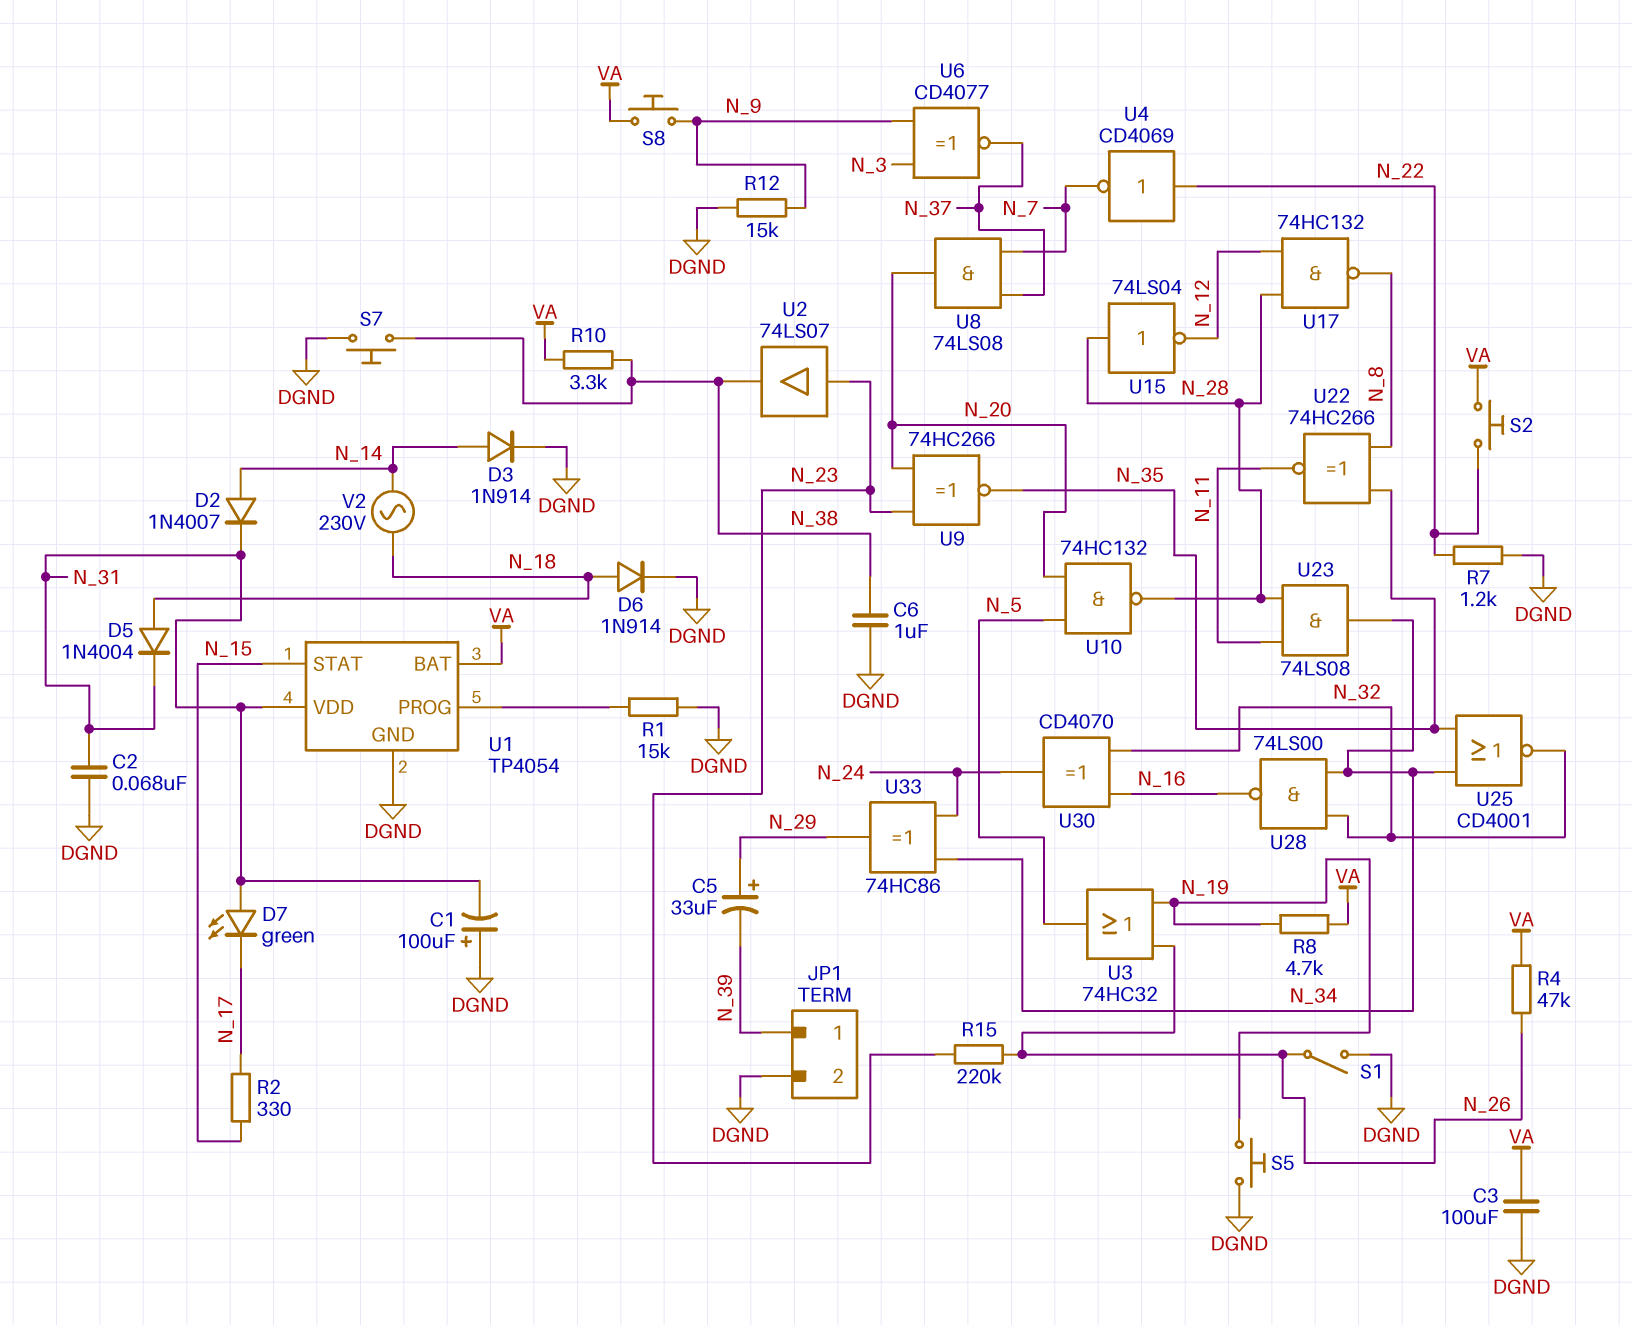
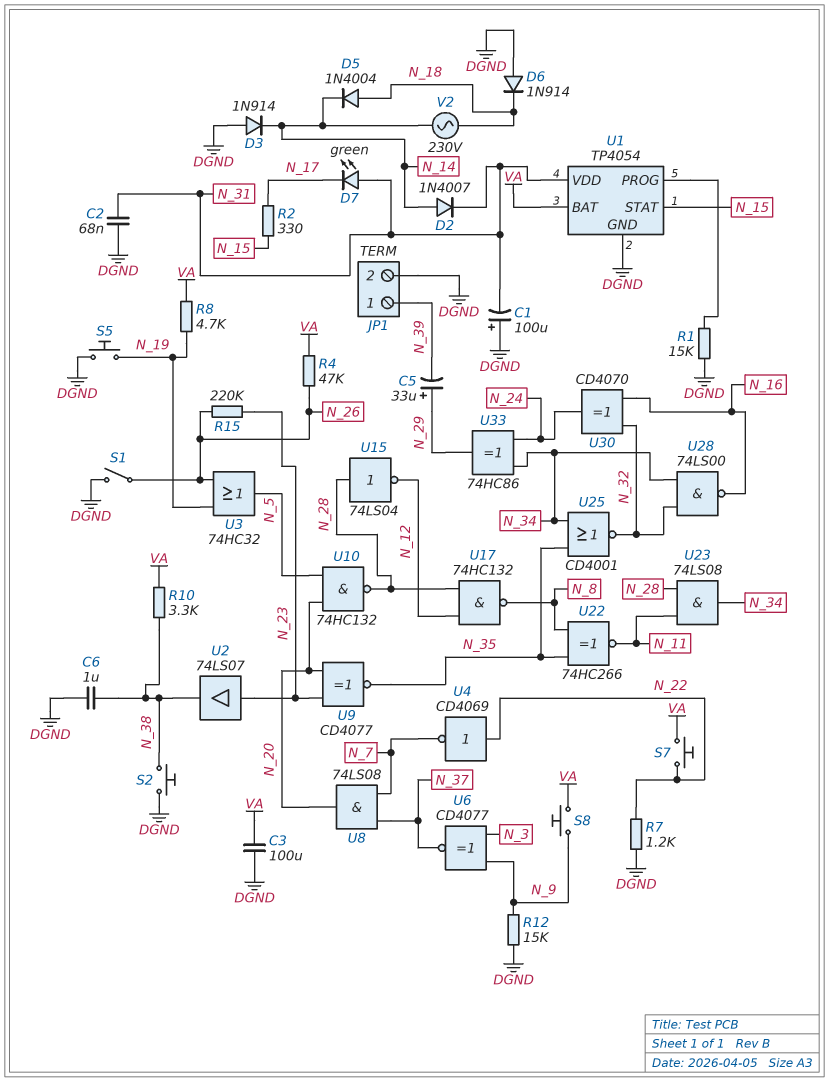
D3: diode 1N914 (A N_14, K DGND) -> diode 1N914 (A DGND, K N_14)
D5: diode 1N4004 (A N_18, K N_31) -> diode 1N4004 (A N_18, K N_14)
D6: diode 1N914 (A N_18, K DGND) -> diode 1N914 (A DGND, K N_18)
S2: button (N_22, VA) -> button (DGND, N_38)
S7: button (DGND, N_38) -> button (N_22, VA)
U9: XNOR 74HC266 (in N_20, in N_23, out N_35) -> XNOR CD4077 (in N_20, in N_23, out N_35)

